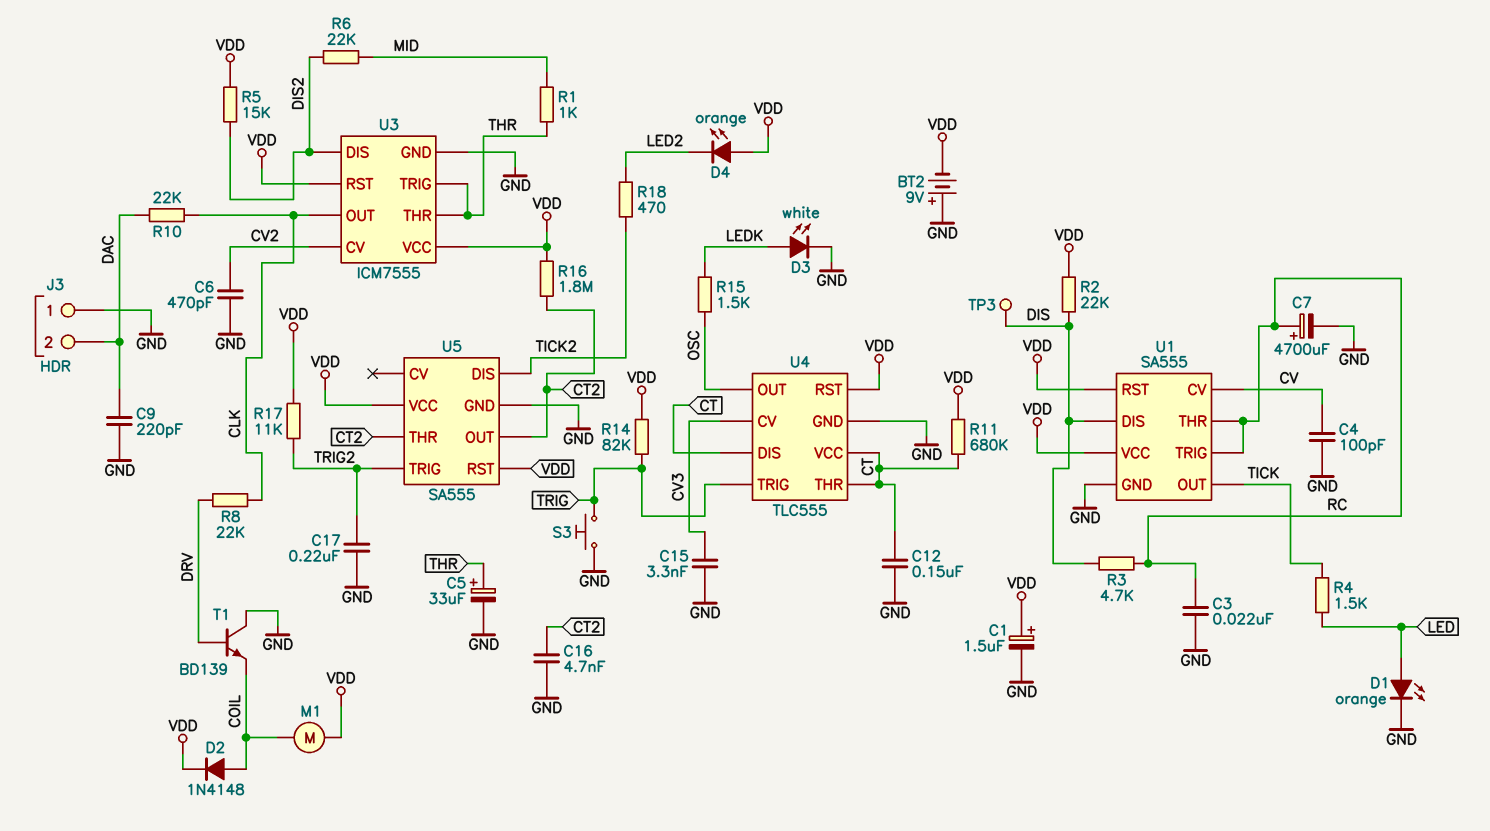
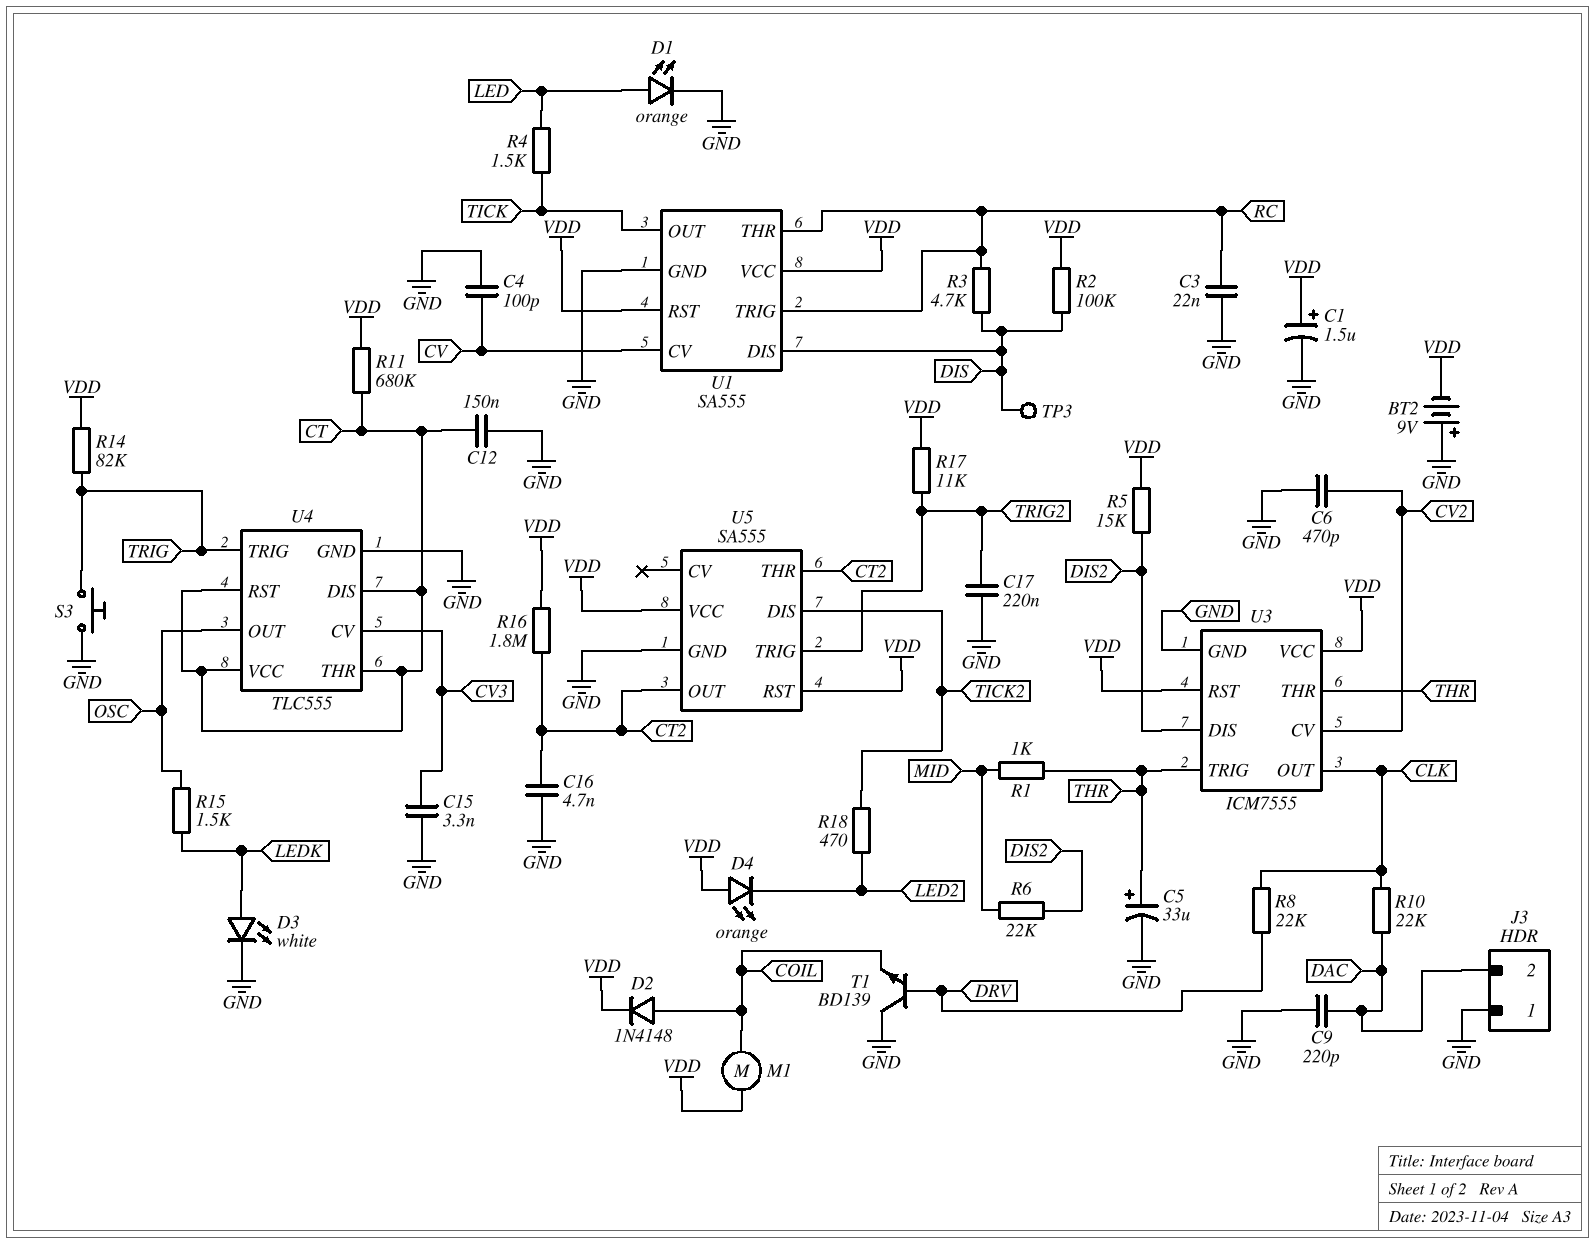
C7: 4700uF (plus RC, minus GND) -> none
R2: 22k (DIS, VDD) -> 100k (DIS, VDD)
U4 pin RST: VDD -> CT

